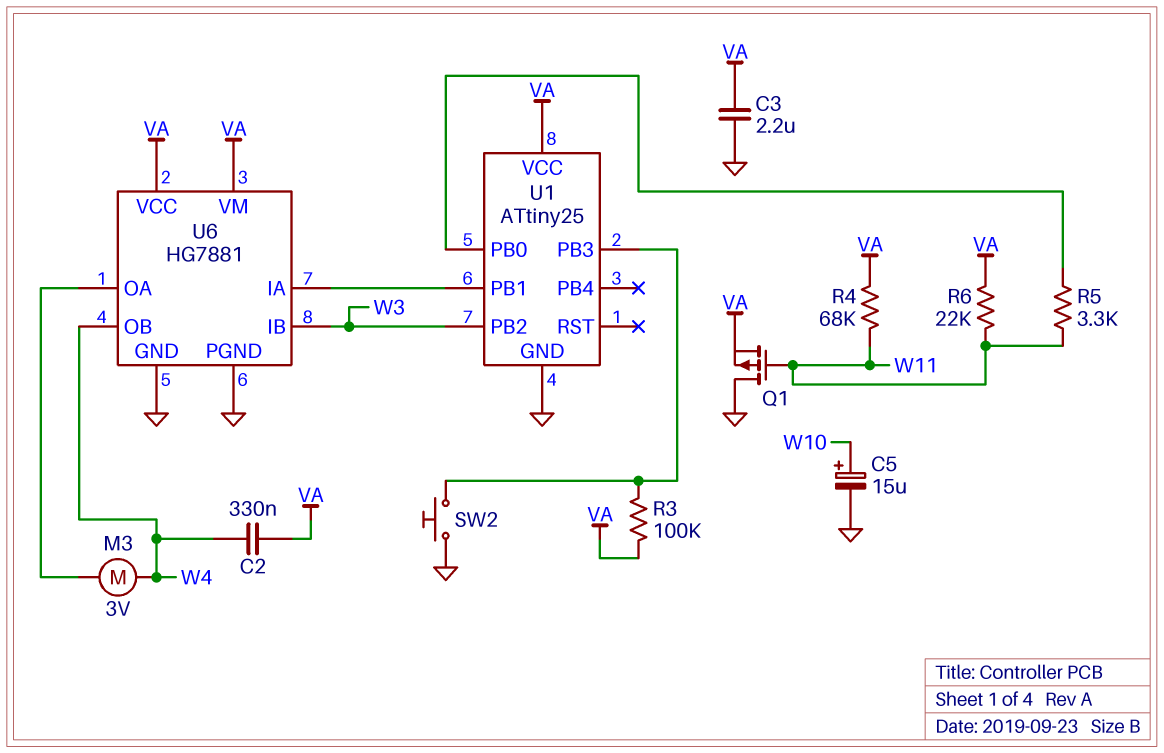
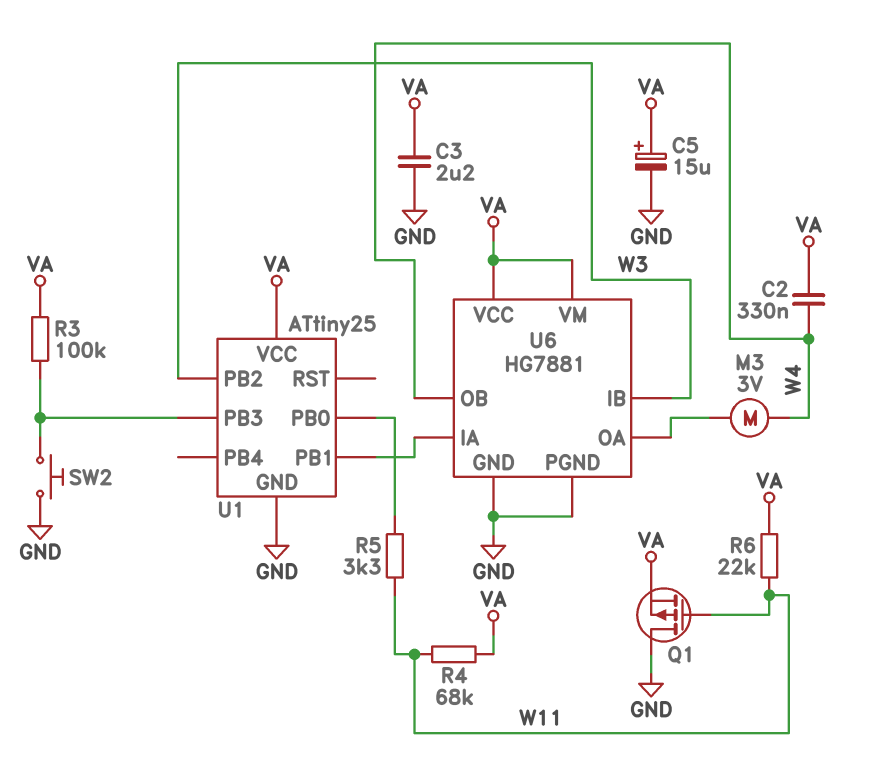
C5: 15uF (plus W10, minus GND) -> 15uF (plus VA, minus GND)

